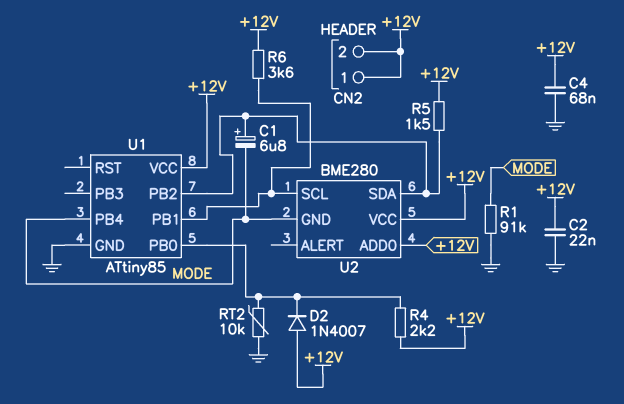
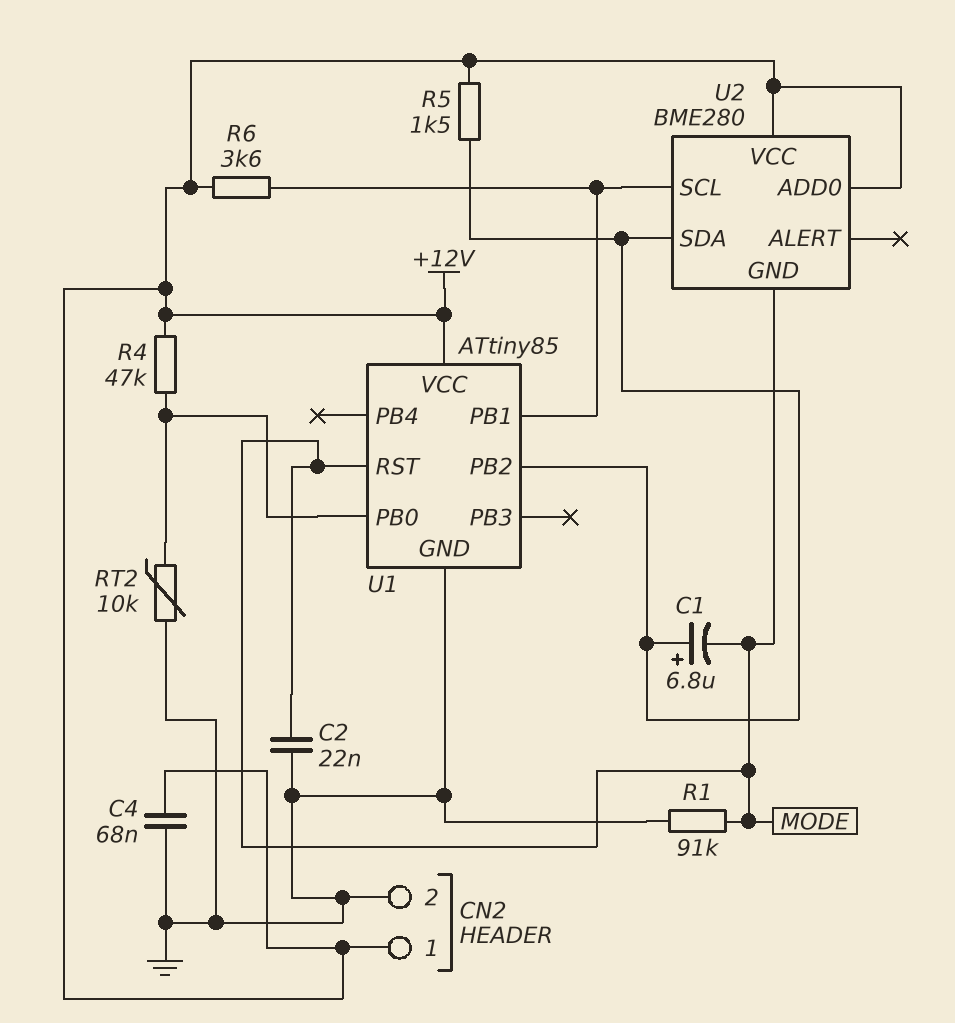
C2: 22nF (+12V, GND) -> 22nF (GND, MODE)
CN2 pin 2: +12V -> GND
D2: diode 1N4007 (A +12V, K U1/PB0) -> none
R4: 2.2k (+12V, U1/PB0) -> 47k (+12V, U1/PB0)
U1 pin PB4: MODE -> none
U1 pin RST: none -> MODE

